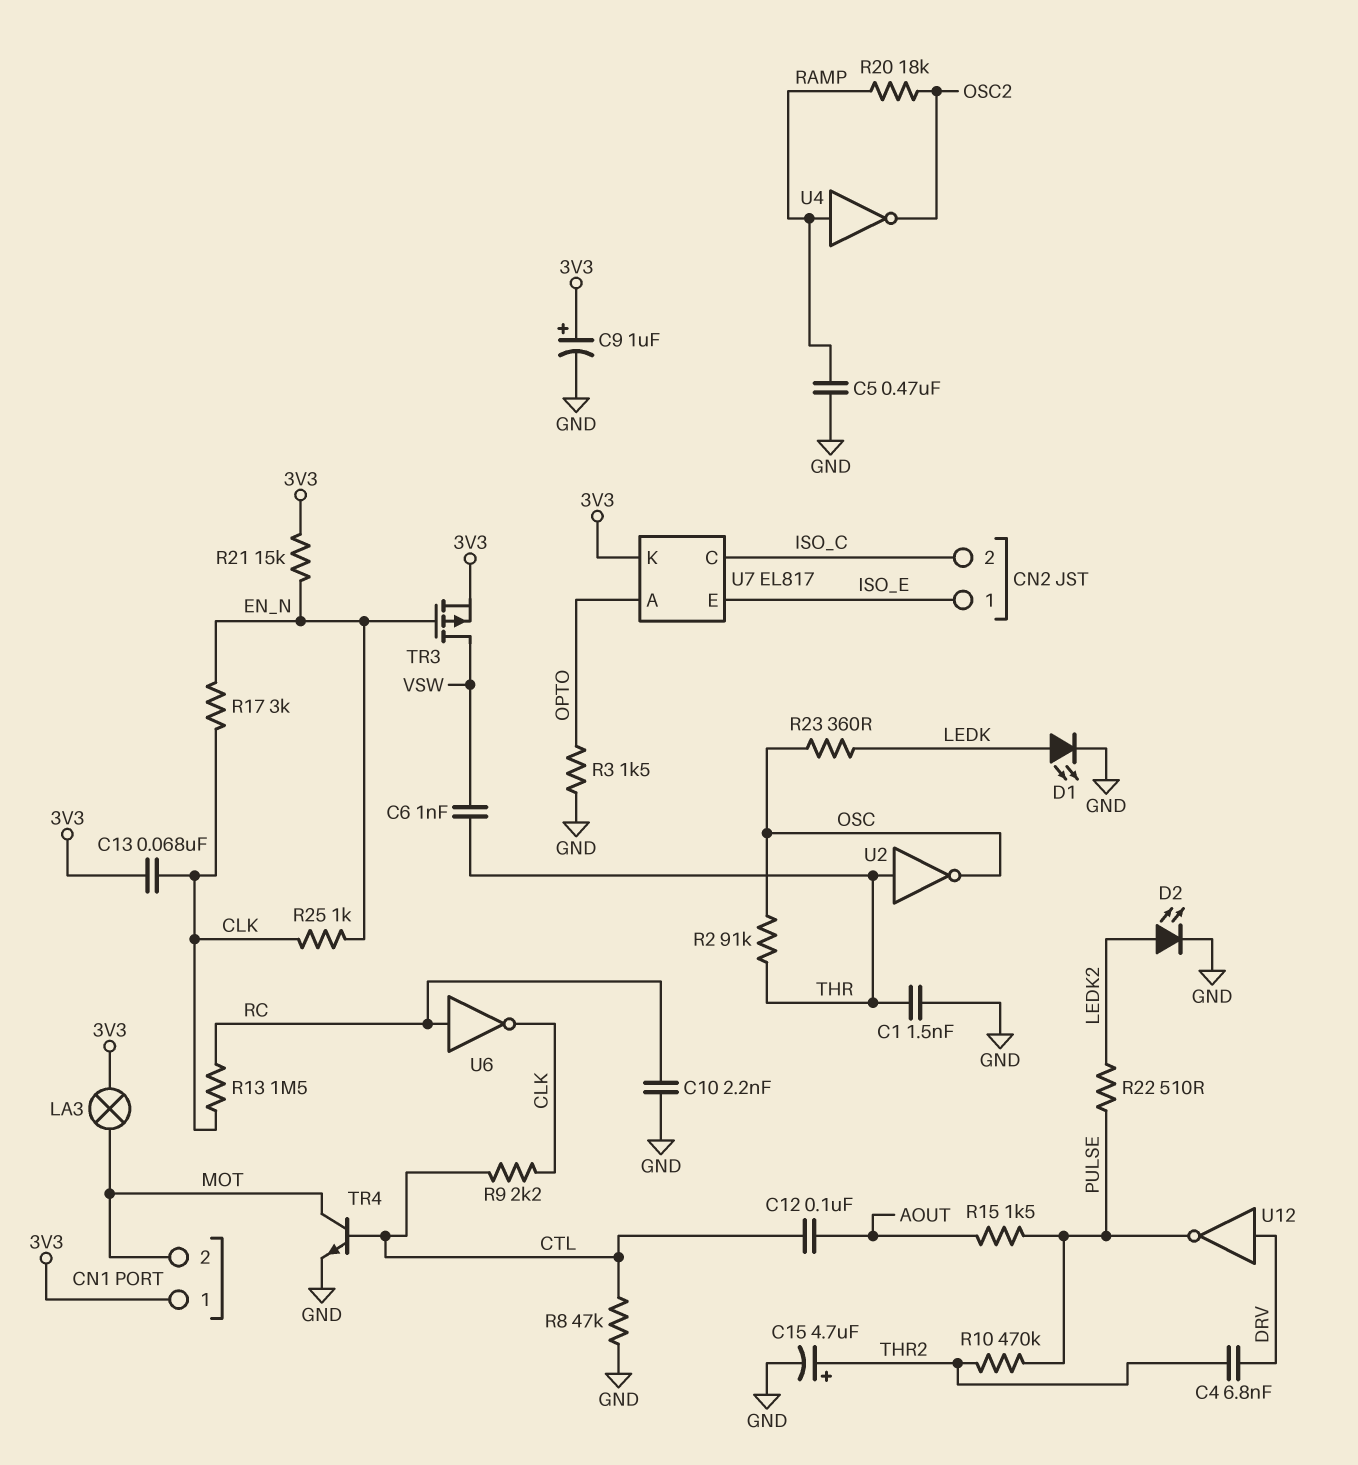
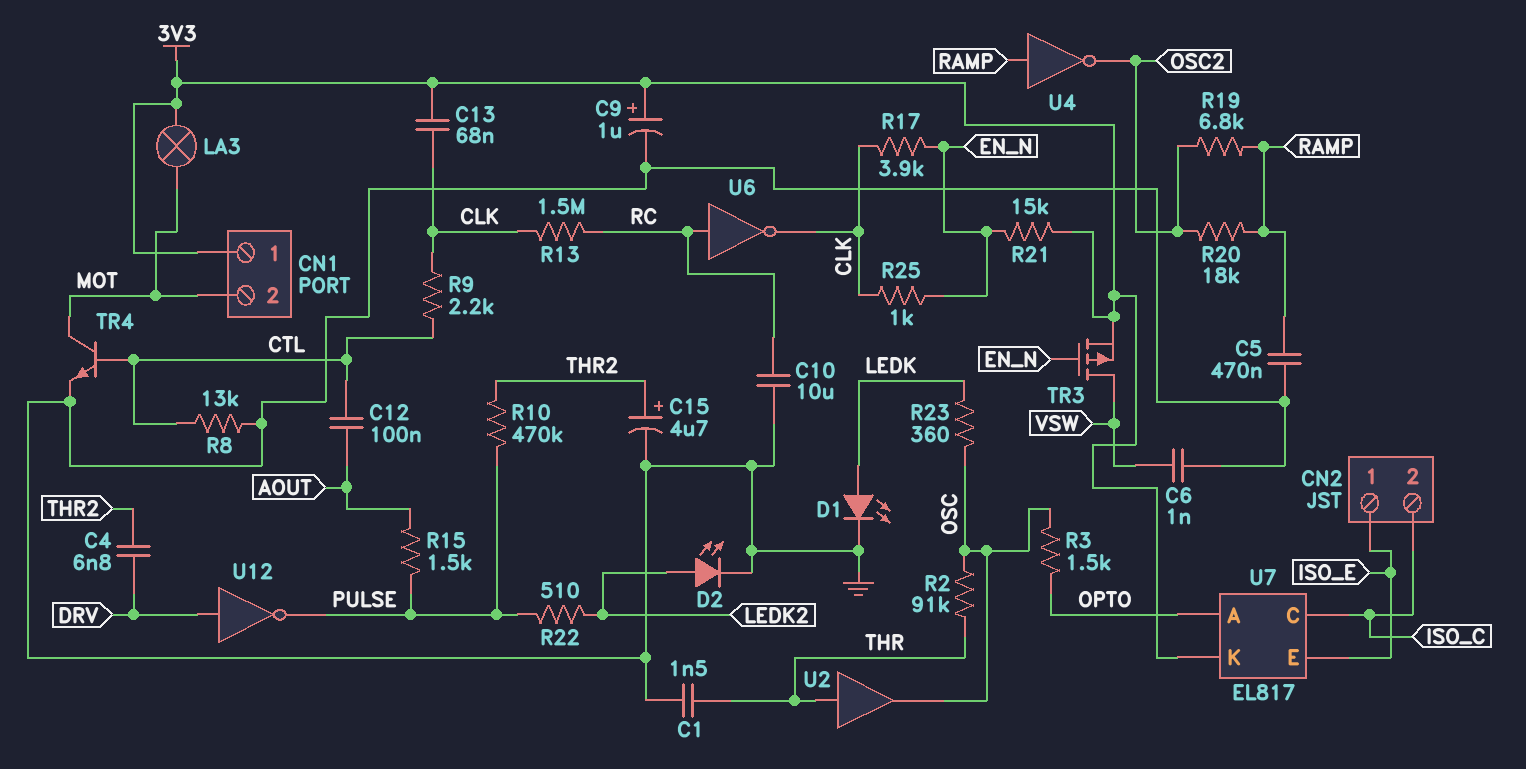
C6: 1nF (THR, VSW) -> 1nF (GND, VSW)
C10: 2.2nF (GND, RC) -> 10uF (GND, RC)
R3: 1.5k (GND, OPTO) -> 1.5k (OPTO, OSC)
R8: 47k (CTL, GND) -> 13k (CTL, GND)
R17: 3k (CLK, EN_N) -> 3.9k (CLK, EN_N)
R19: none -> 6.8k (OSC2, RAMP)
U2: NOT (in THR, out OSC) -> buffer (in THR, out OSC)

